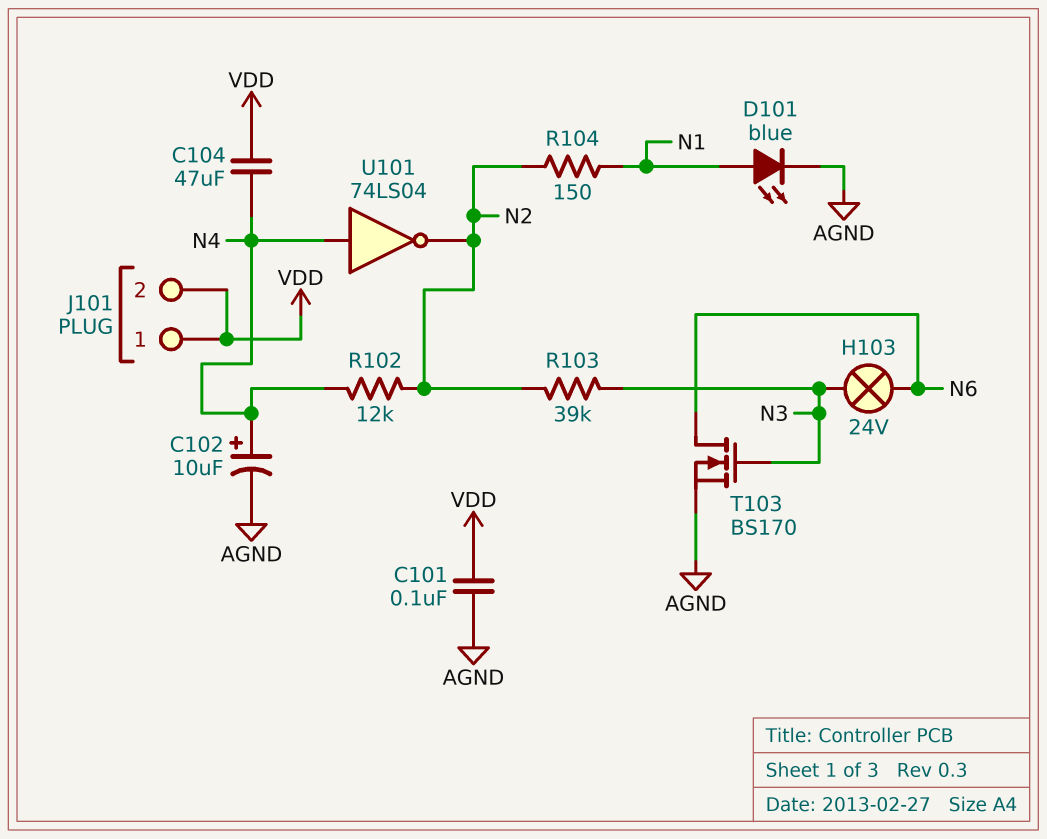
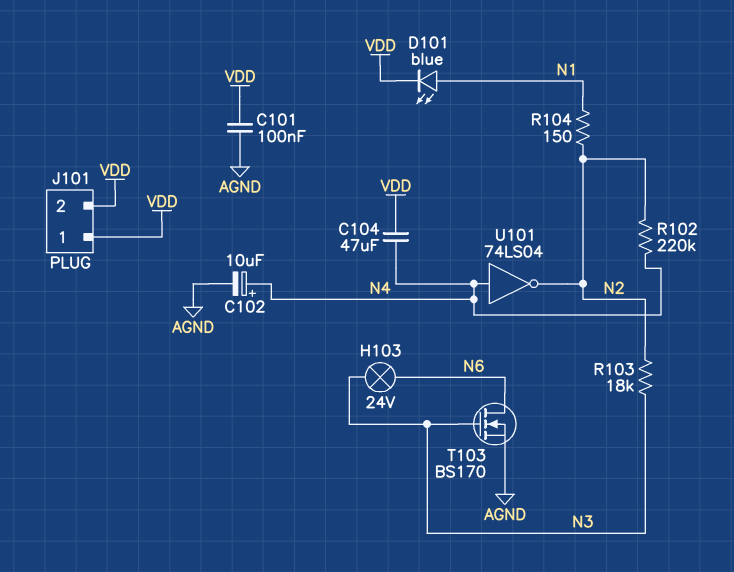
D101: LED blue (A N1, K AGND) -> LED blue (A N1, K VDD)
R102: 12k (N2, N4) -> 220k (N2, N4)
R103: 39k (N2, N3) -> 18k (N2, N3)

